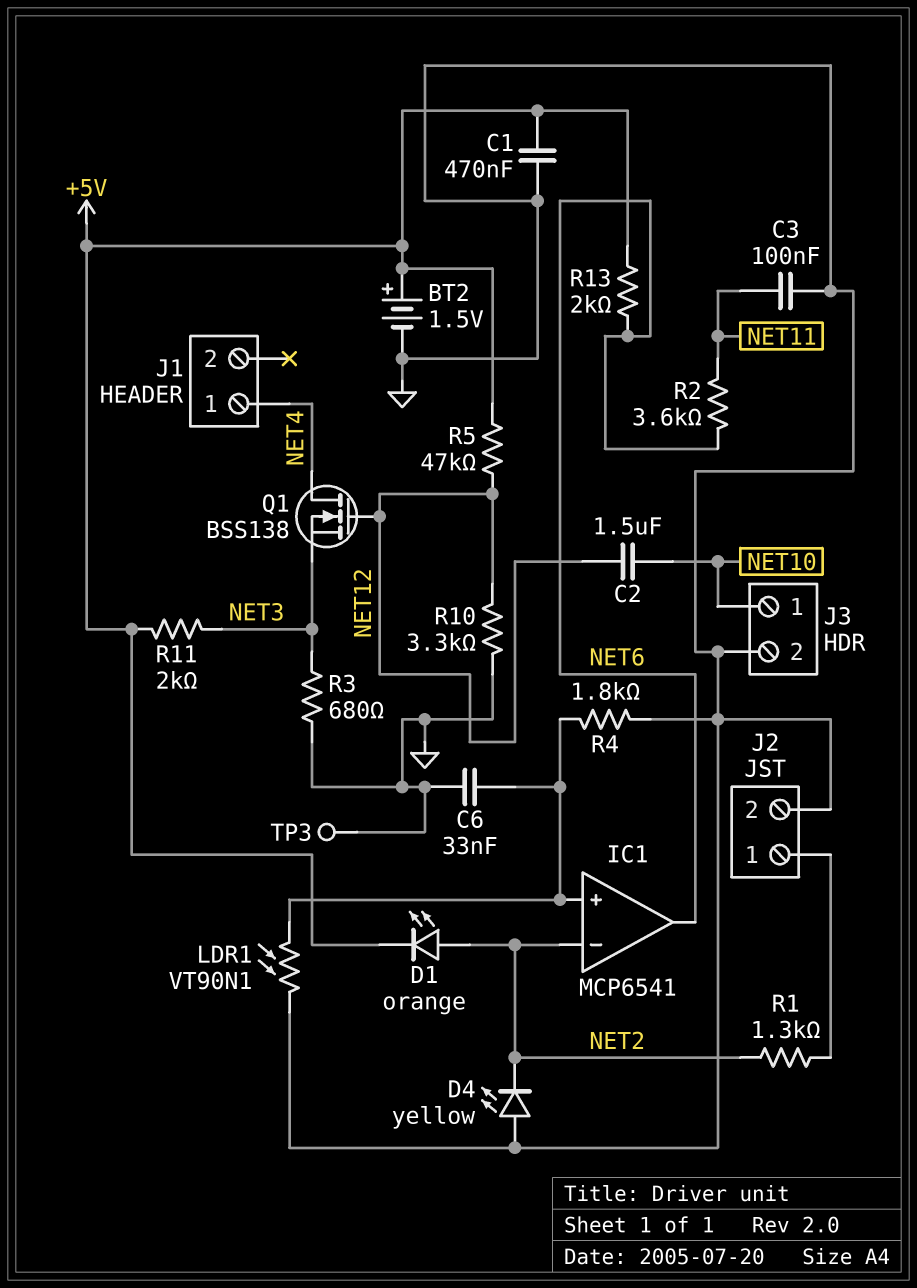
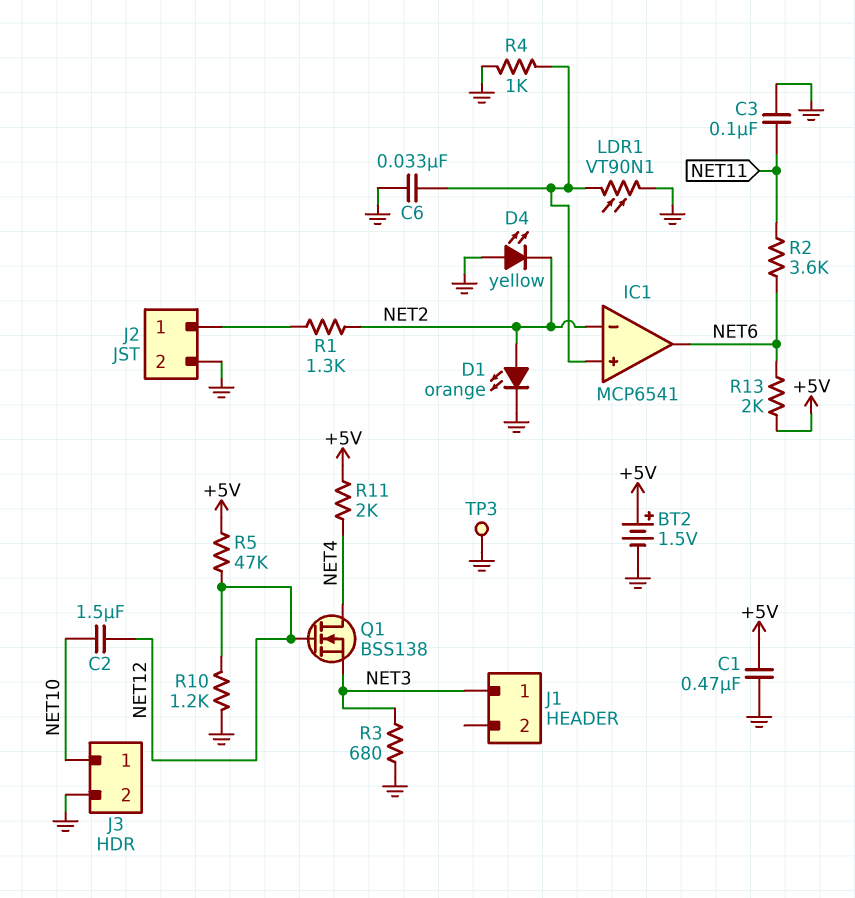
D1: LED orange (A NET2, K +5V) -> LED orange (A NET2, K GND)
J1 pin 1: NET4 -> NET3
R4: 1.8k (GND, IC1/in+) -> 1k (GND, IC1/in+)
R10: 3.3k (GND, NET12) -> 1.2k (GND, NET12)
R11: 2k (+5V, NET3) -> 2k (+5V, NET4)

